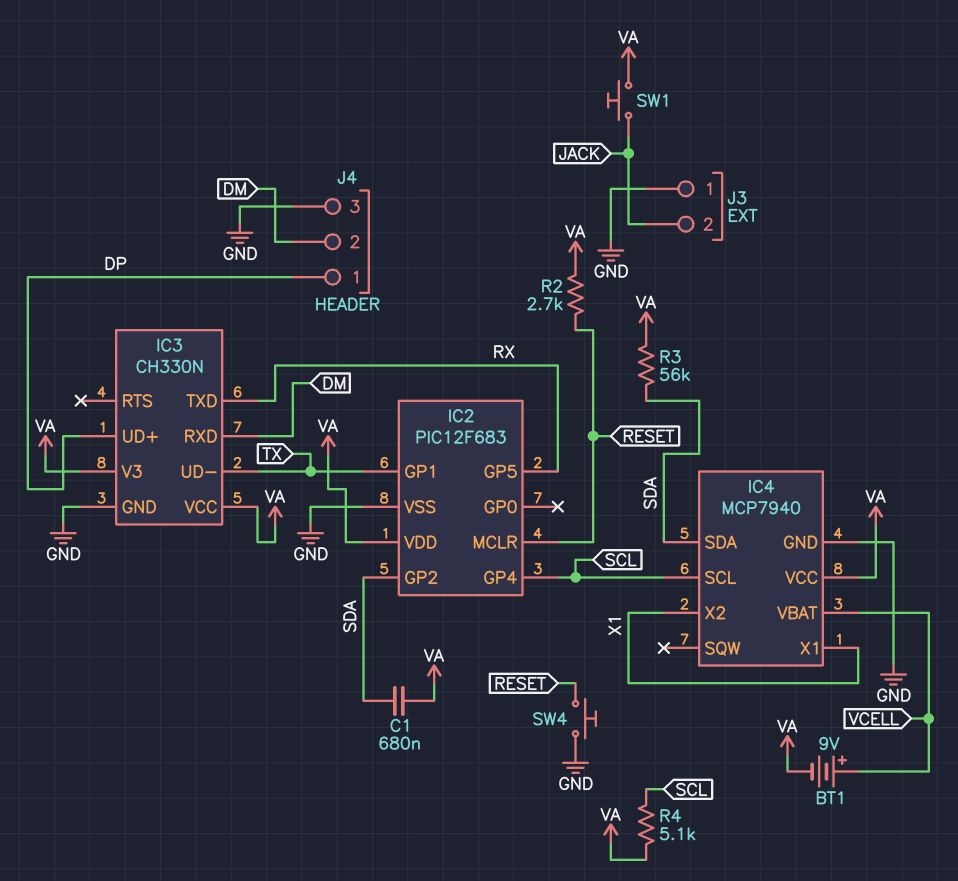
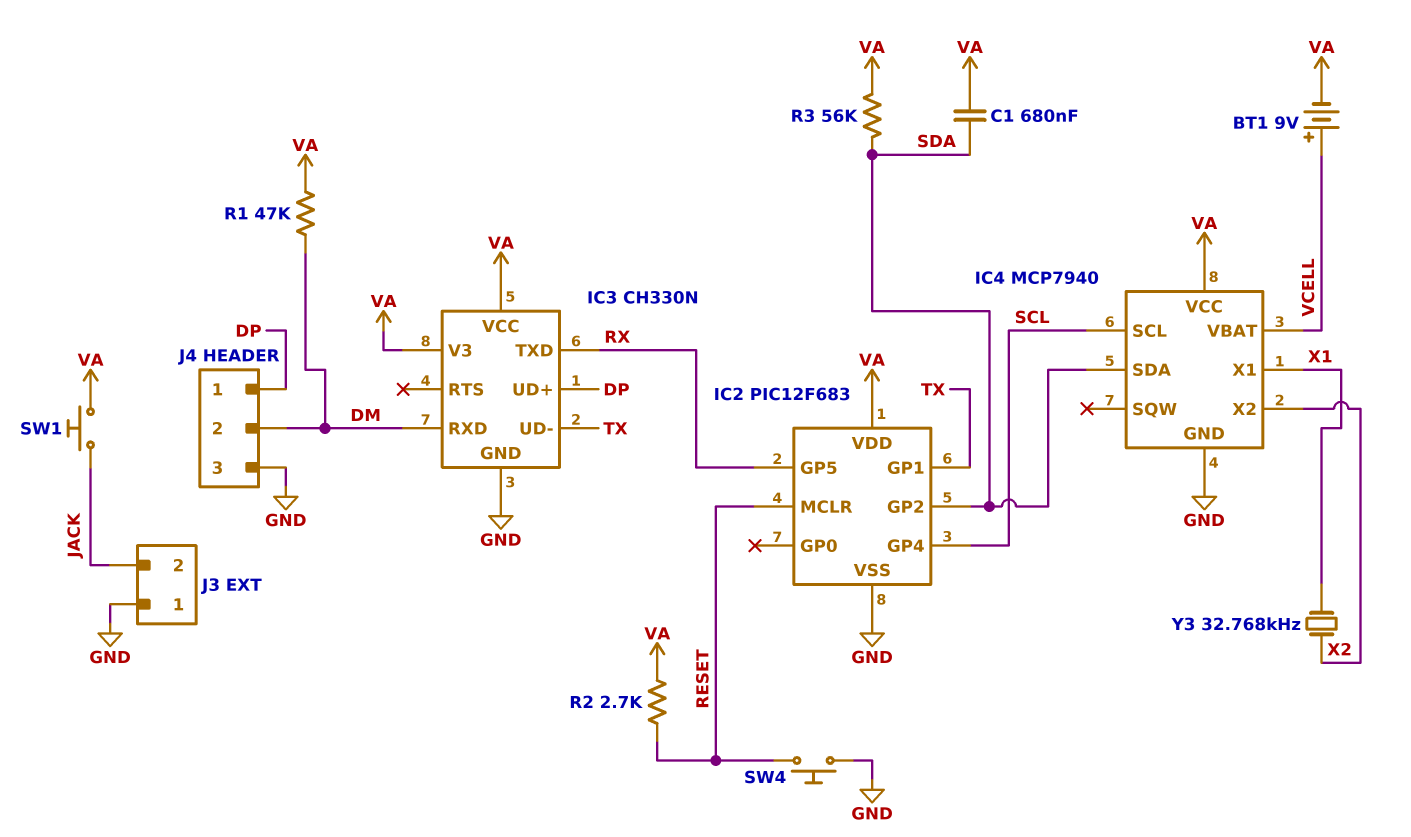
IC4 pin X2: X1 -> X2
R1: none -> 47k (DM, VA)
R4: 5.1k (SCL, VA) -> none
Y3: none -> 32.768kHz (X1, X2)

